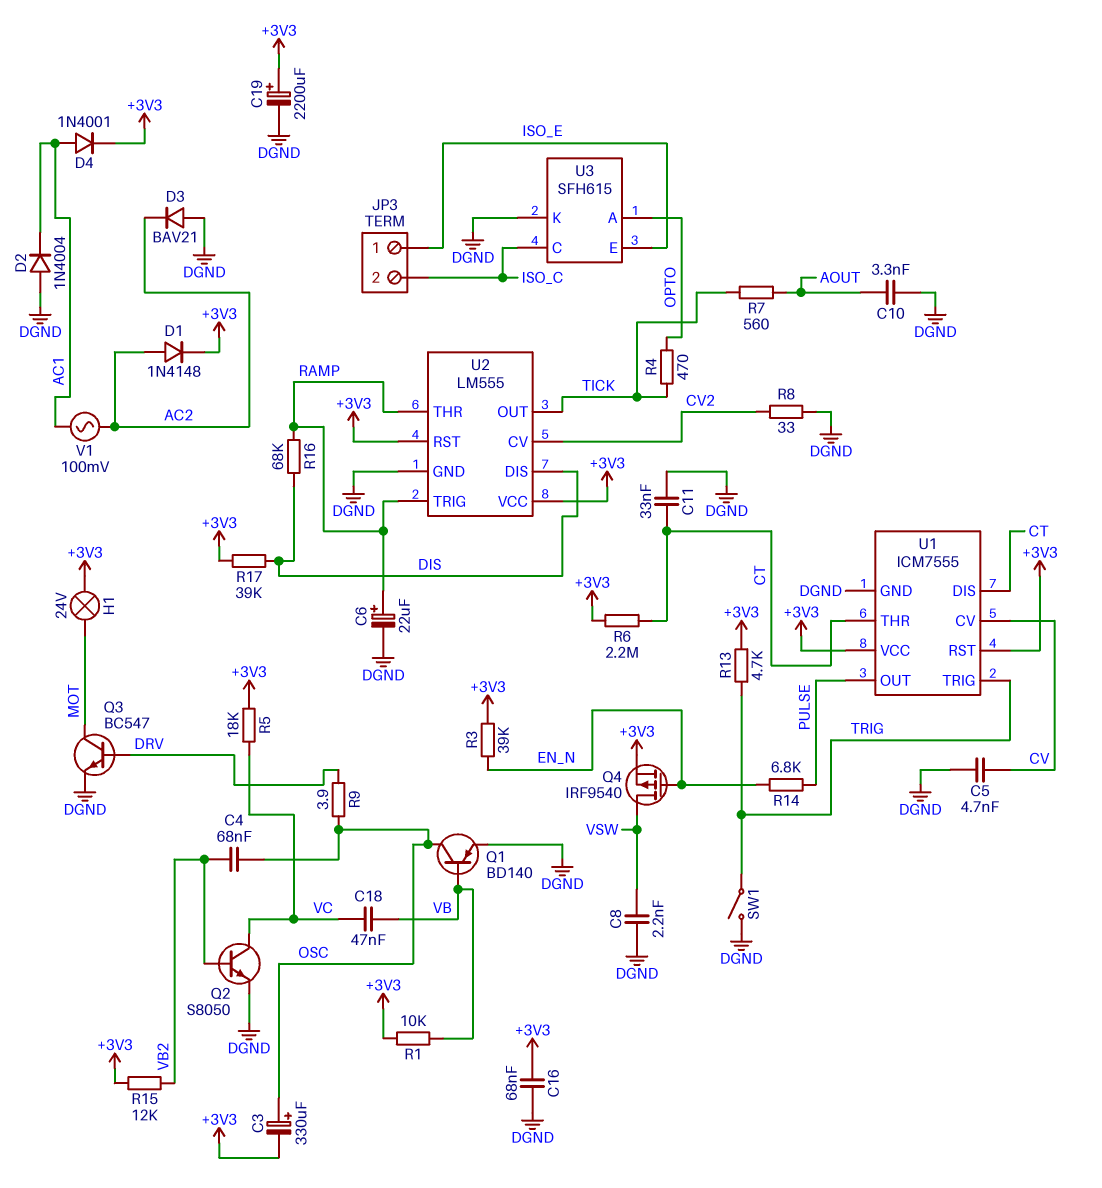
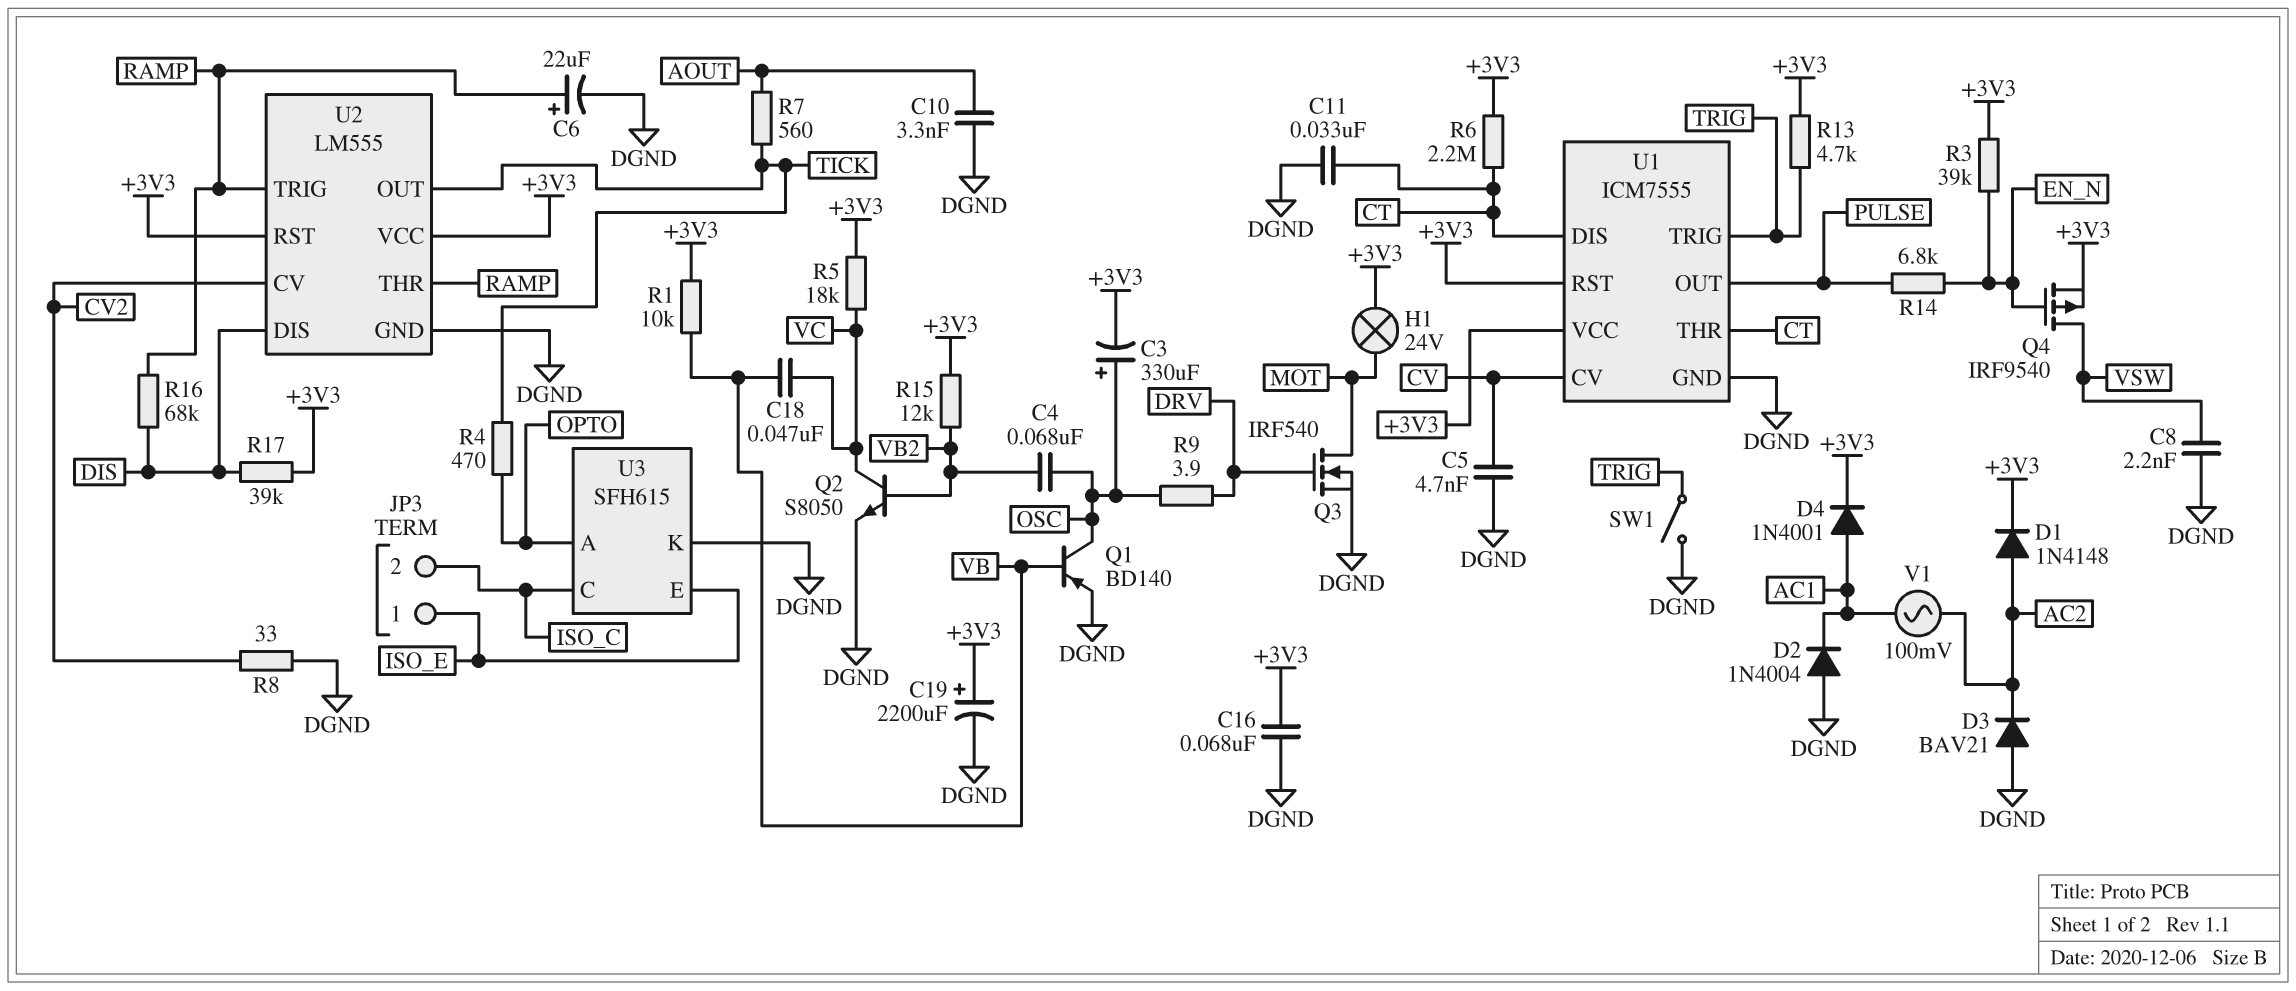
Q3: NPN BC547 (B DRV, C MOT, E DGND) -> NMOS IRF540 (G DRV, D MOT, S DGND)

